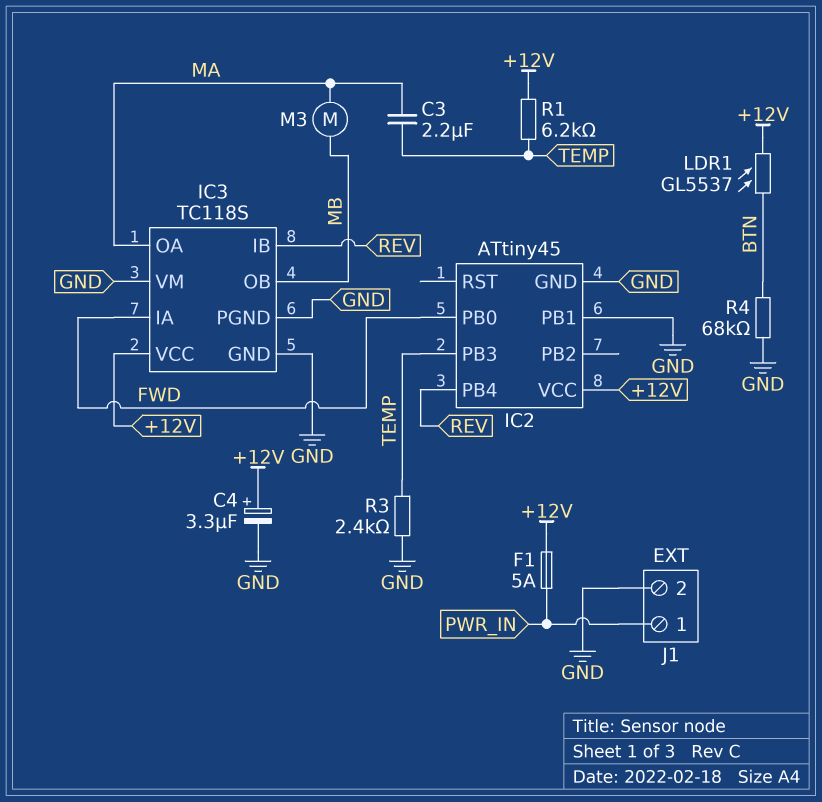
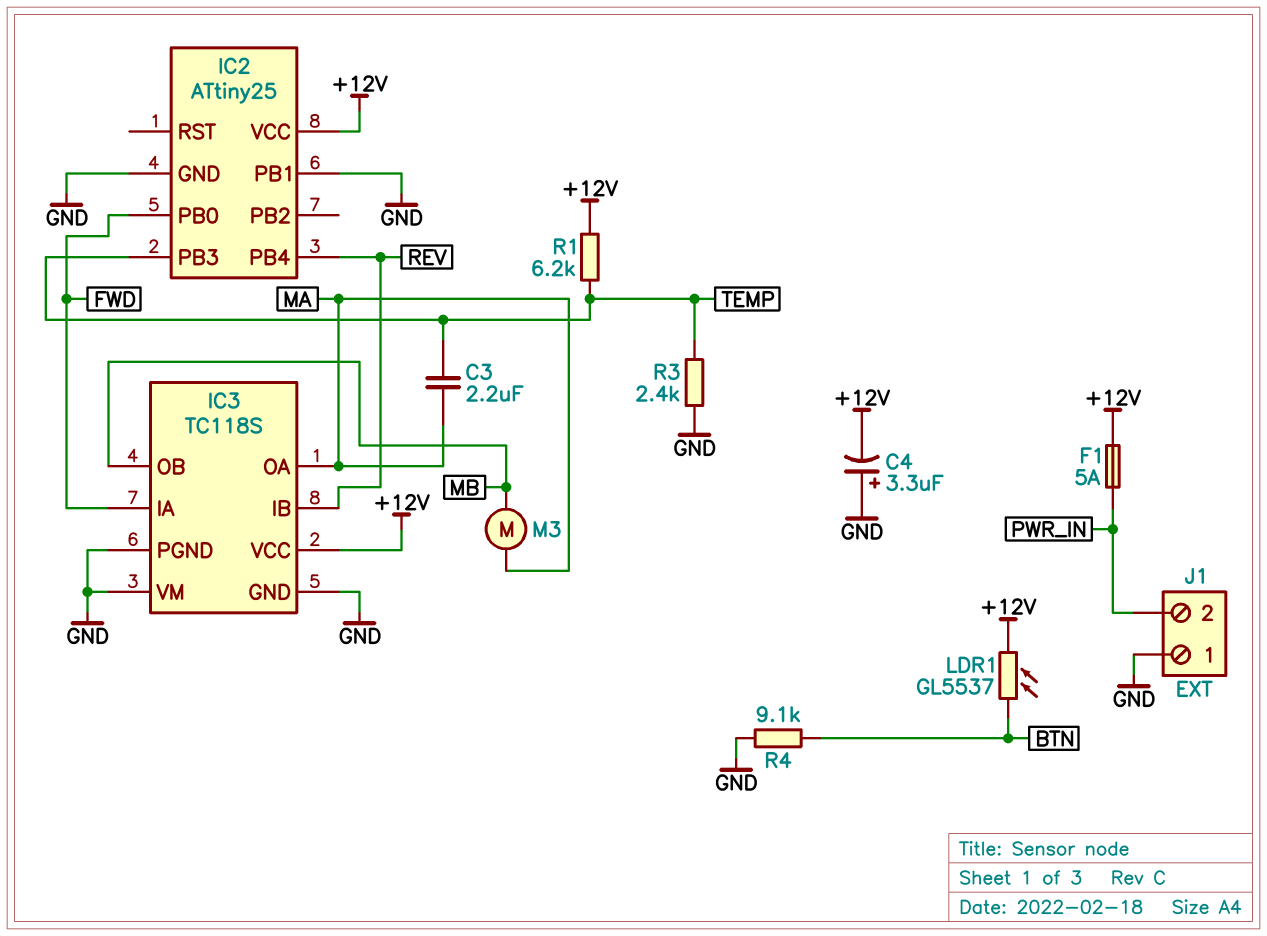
C4: 3.3uF (plus +12V, minus GND) -> 3.3uF (plus GND, minus +12V)
IC2: ATtiny45 -> ATtiny25
J1 pin 1: PWR_IN -> GND
J1 pin 2: GND -> PWR_IN
R4: 68k (BTN, GND) -> 9.1k (BTN, GND)

